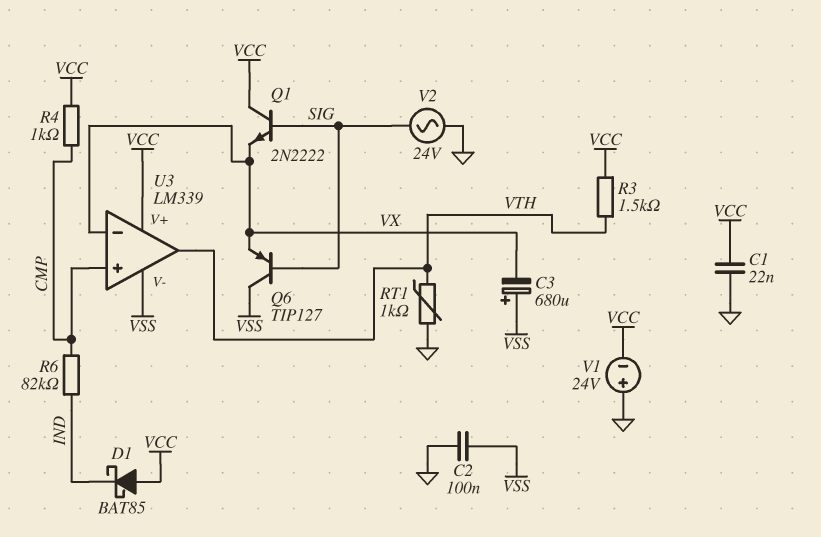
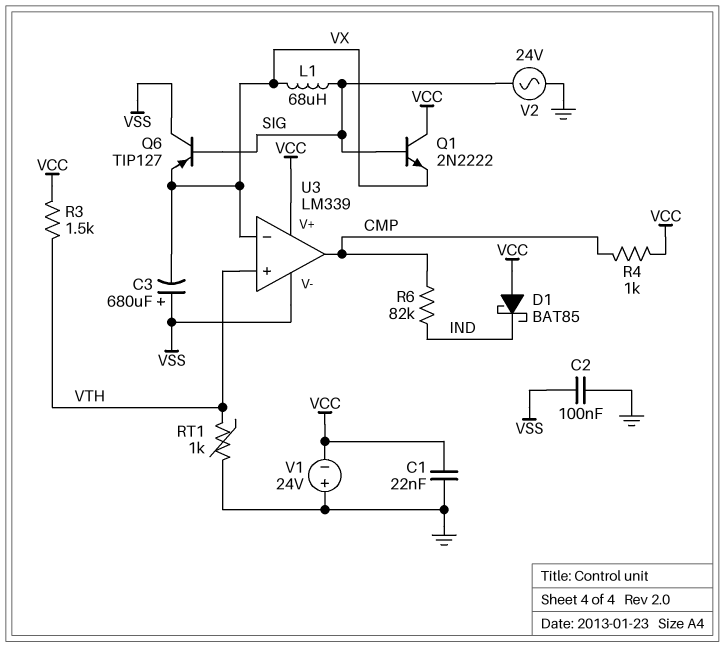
L1: none -> 68uH (SIG, VX)
U3 pin in+: CMP -> VTH
U3 pin out: VTH -> CMP

